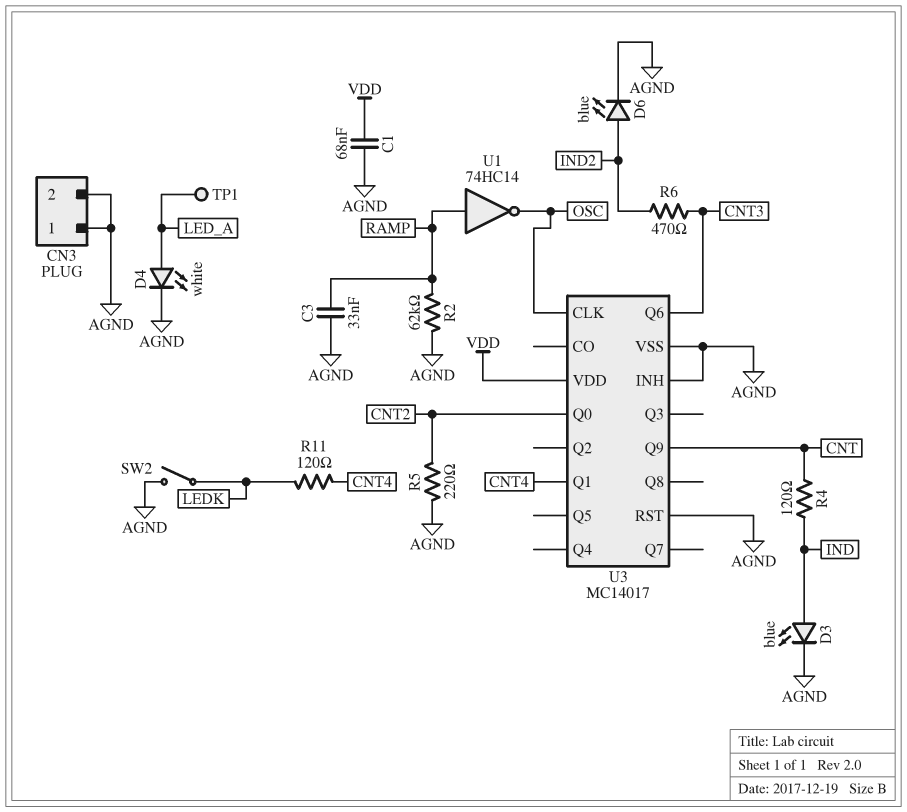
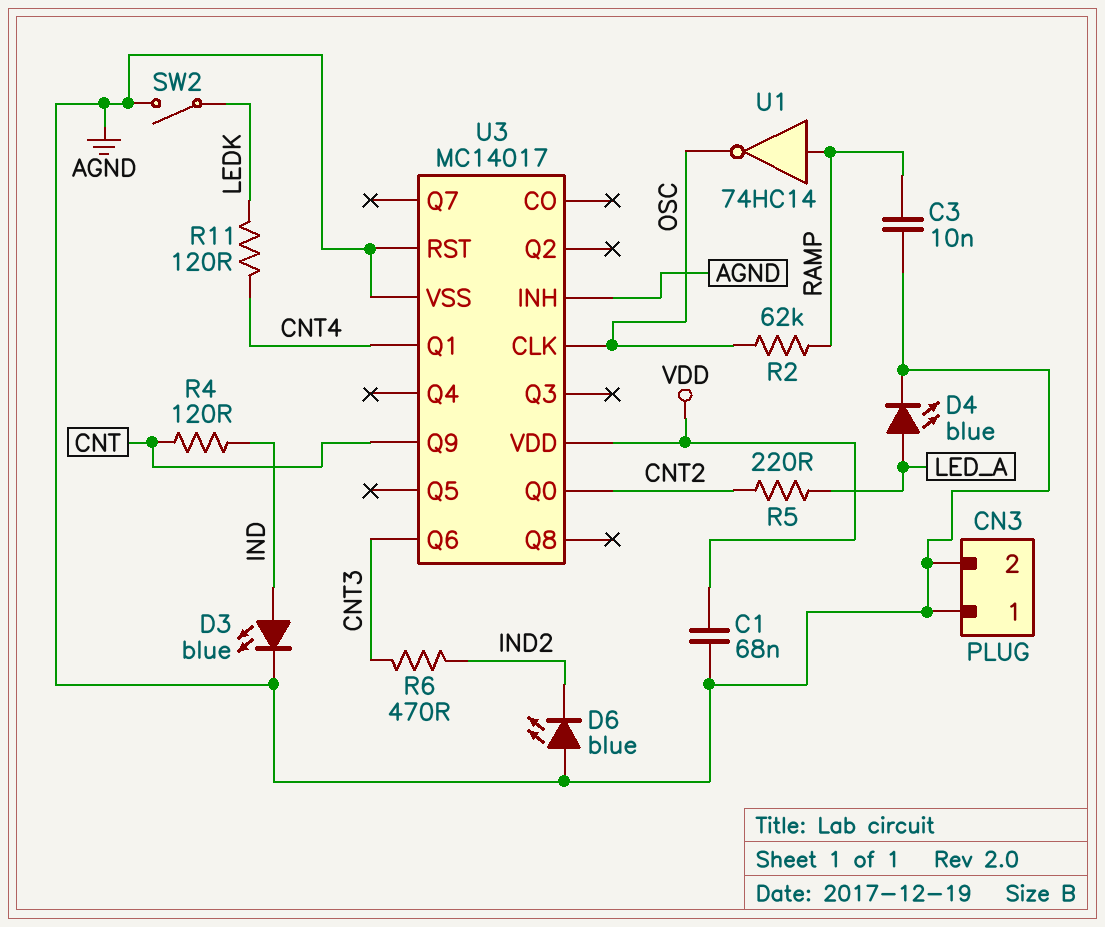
C3: 33nF (AGND, RAMP) -> 10nF (AGND, RAMP)
D4: LED white (A LED_A, K AGND) -> LED blue (A LED_A, K AGND)
D6: LED blue (A IND2, K AGND) -> LED blue (A AGND, K IND2)
R2: 62k (AGND, RAMP) -> 62k (OSC, RAMP)
R5: 220 (AGND, CNT2) -> 220 (CNT2, LED_A)
TP1: test point (LED_A) -> none

